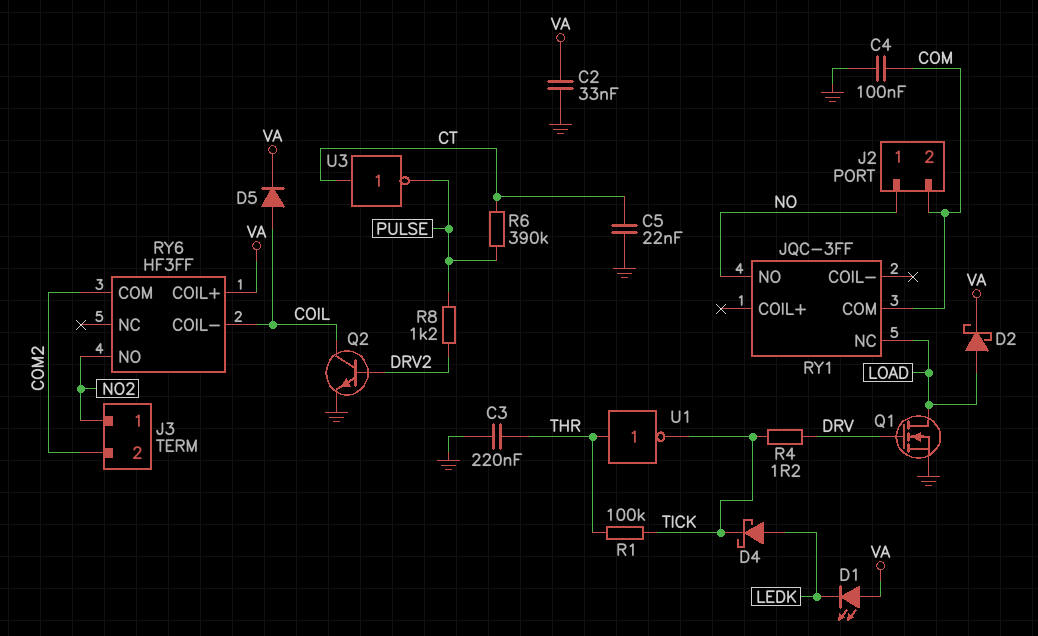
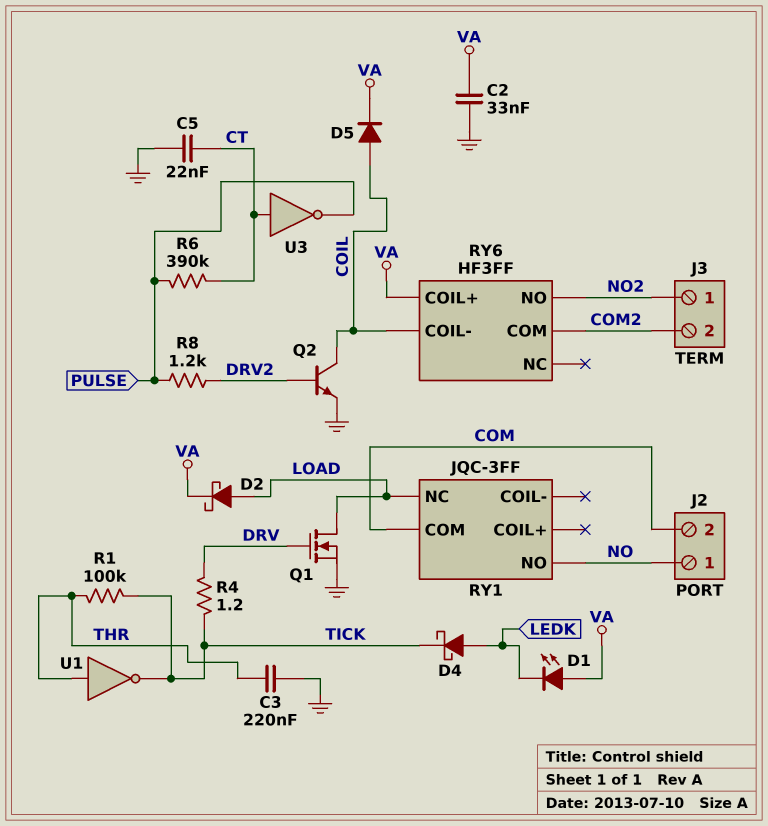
C4: 100nF (COM, GND) -> none

